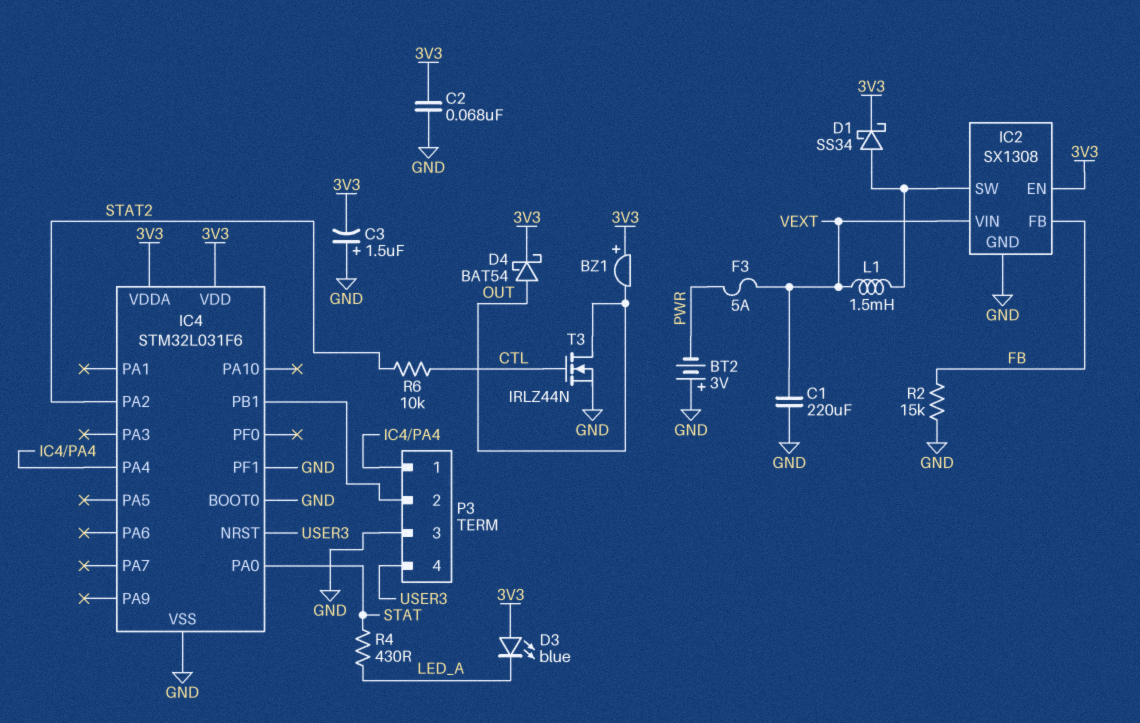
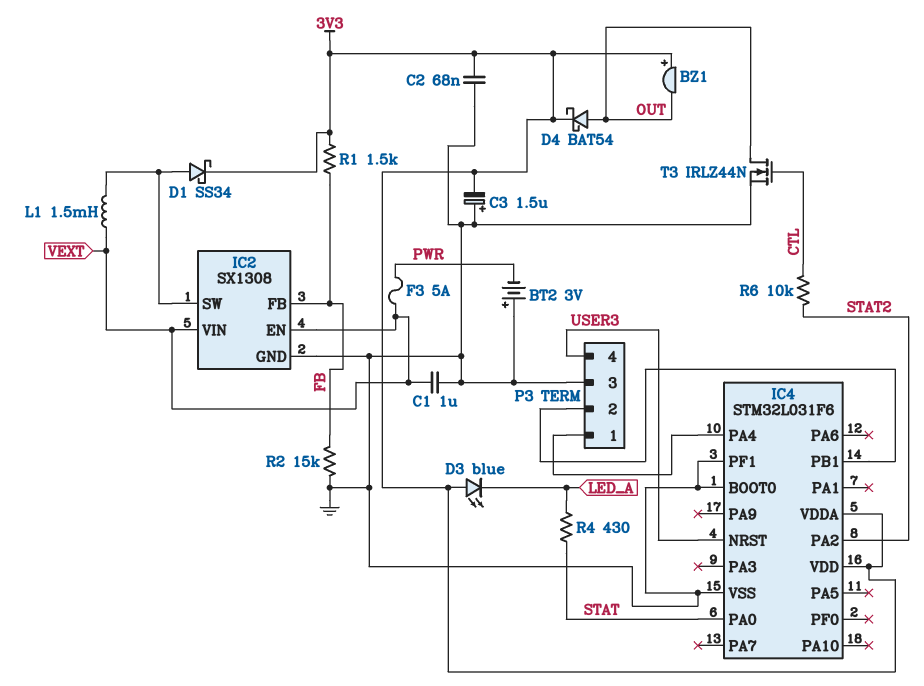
C1: 220uF (GND, VEXT) -> 1uF (GND, VEXT)
IC2 pin EN: 3V3 -> VEXT
R1: none -> 1.5k (3V3, FB)

